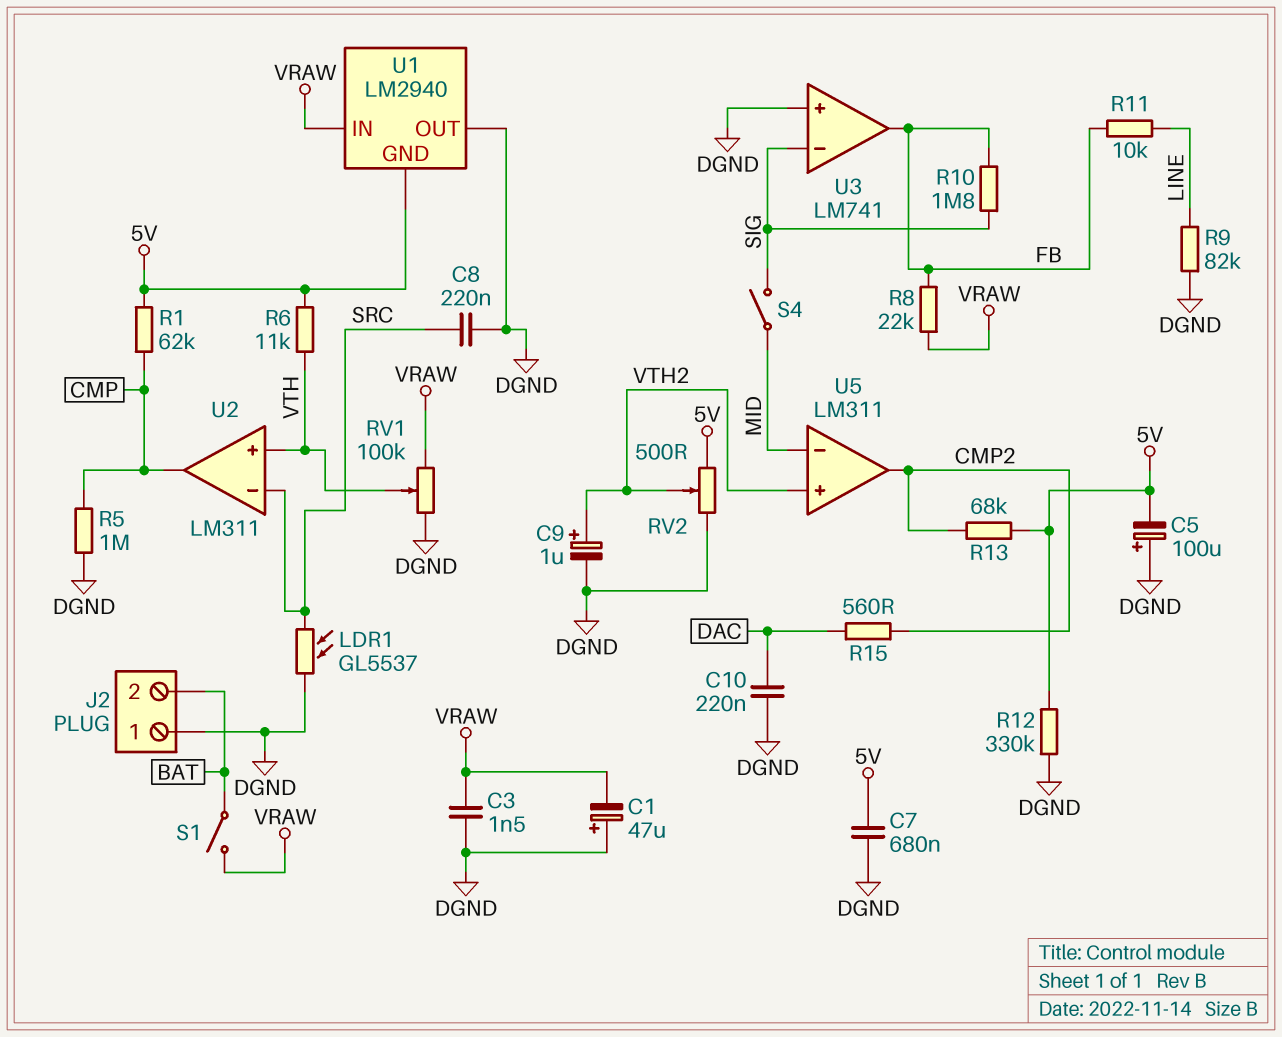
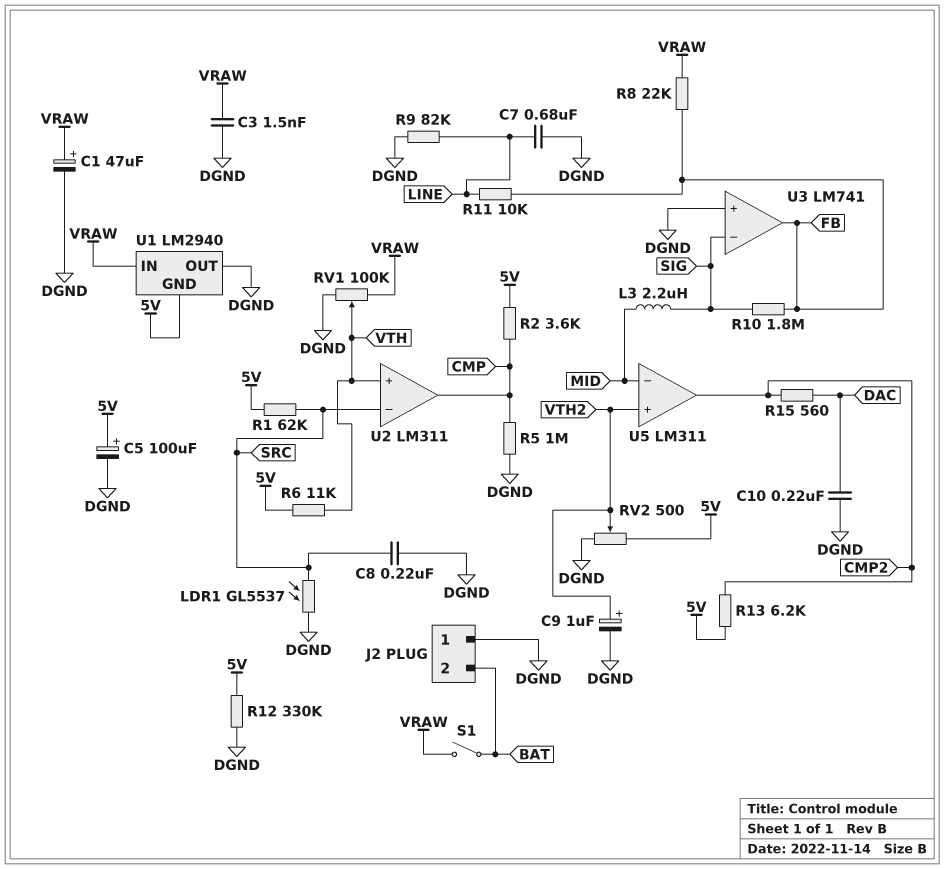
C1: 47uF (plus DGND, minus VRAW) -> 47uF (plus VRAW, minus DGND)
C5: 100uF (plus DGND, minus 5V) -> 100uF (plus 5V, minus DGND)
C7: 680nF (5V, DGND) -> 680nF (DGND, LINE)
L3: none -> 2.2uH (MID, SIG)
R1: 62k (5V, CMP) -> 62k (5V, SRC)
R2: none -> 3.6k (5V, CMP)
R13: 68k (5V, CMP2) -> 6.2k (5V, CMP2)
S4: switch (MID, SIG) -> none

